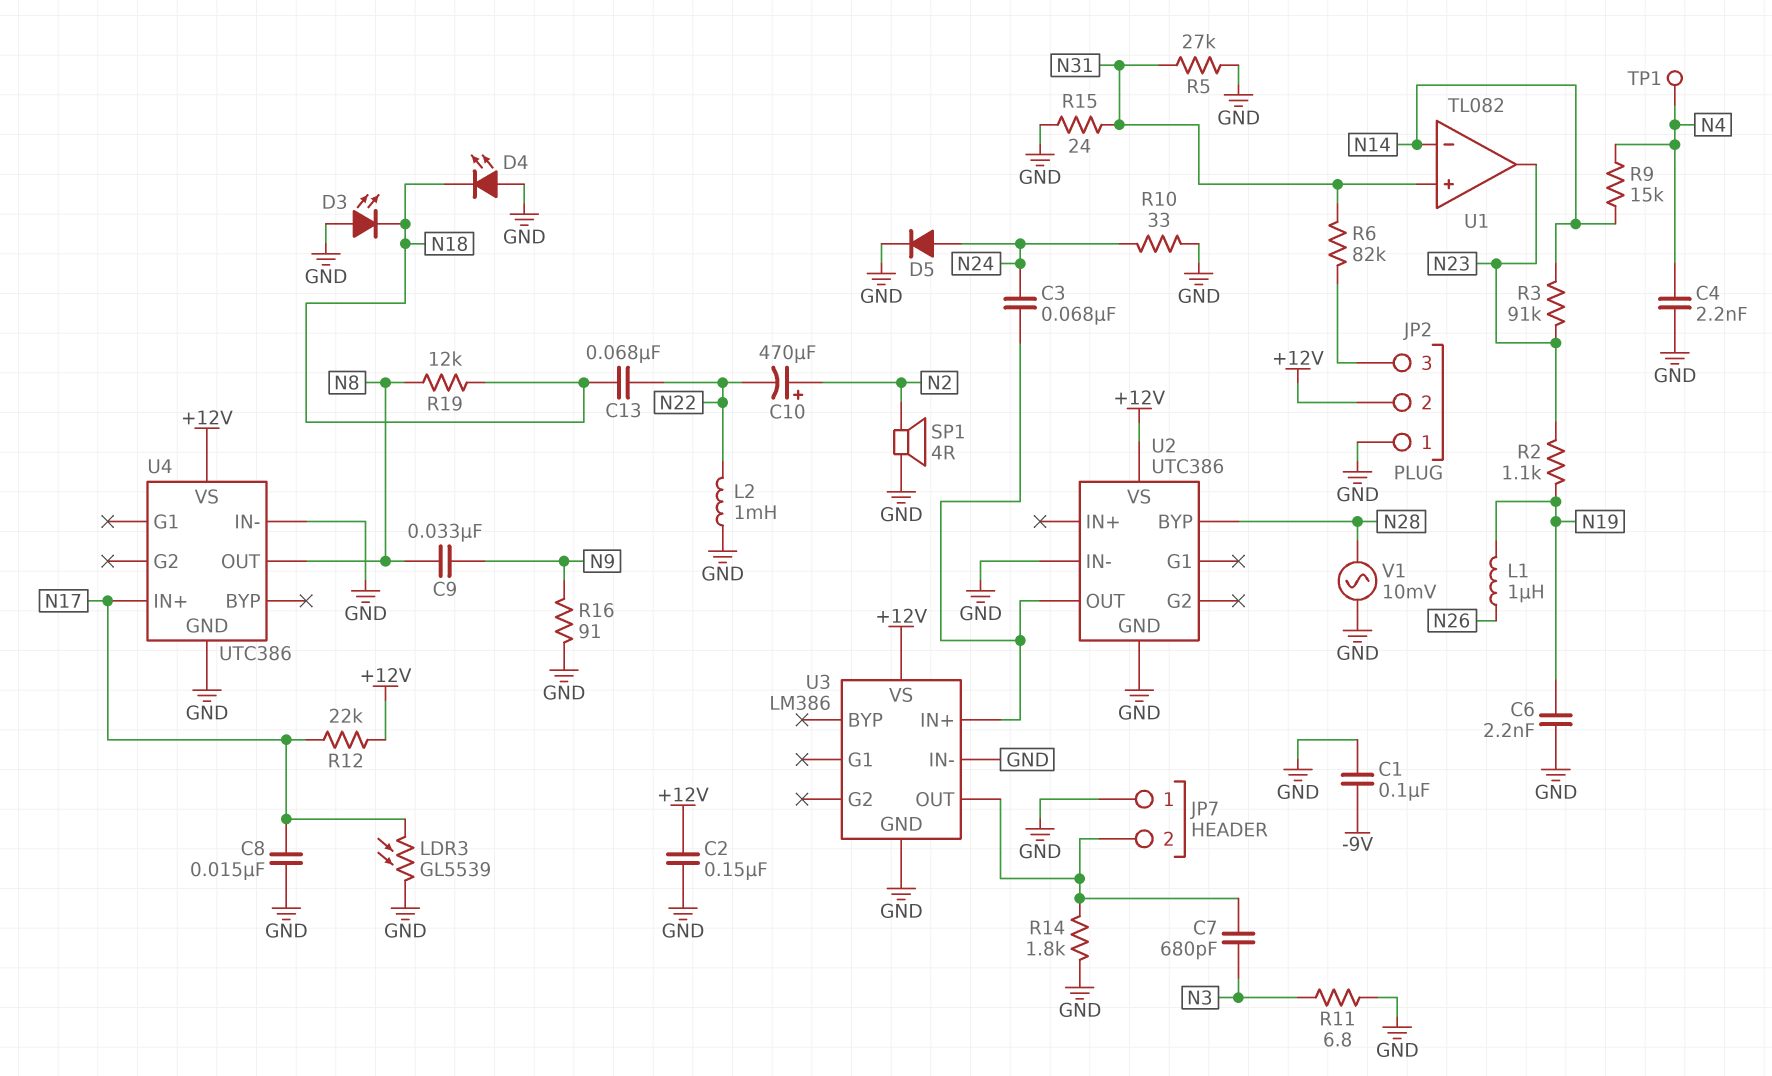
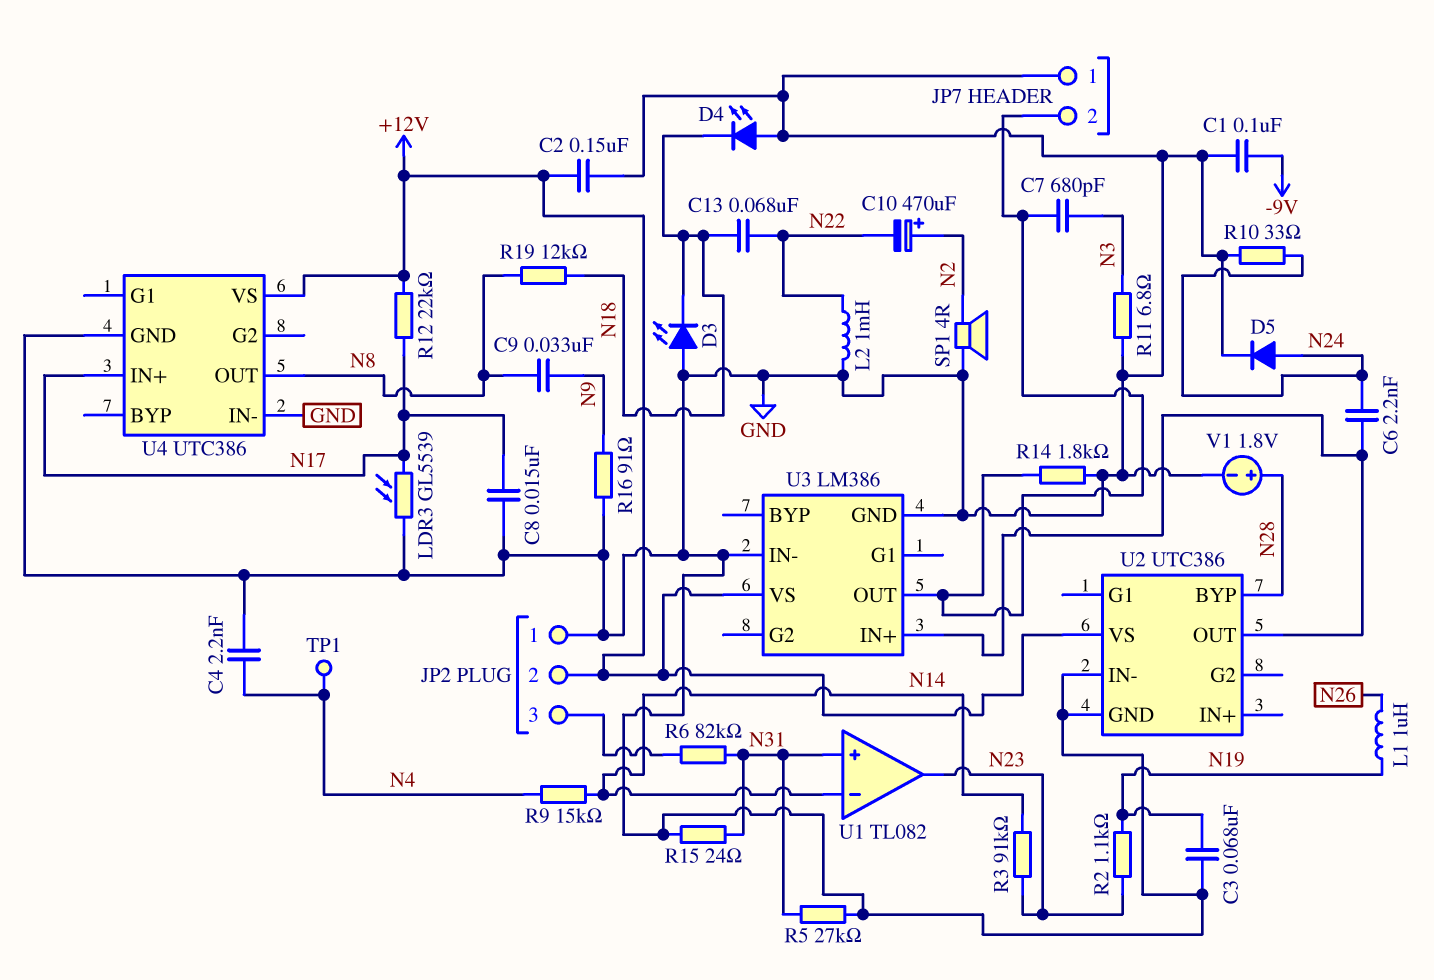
C3: 68nF (N24, U2/OUT) -> 68nF (GND, N19)
C6: 2.2nF (GND, N19) -> 2.2nF (N24, U2/OUT)
V1: AC 10mV (GND, N28) -> 1.8V (plus N28, minus GND)

